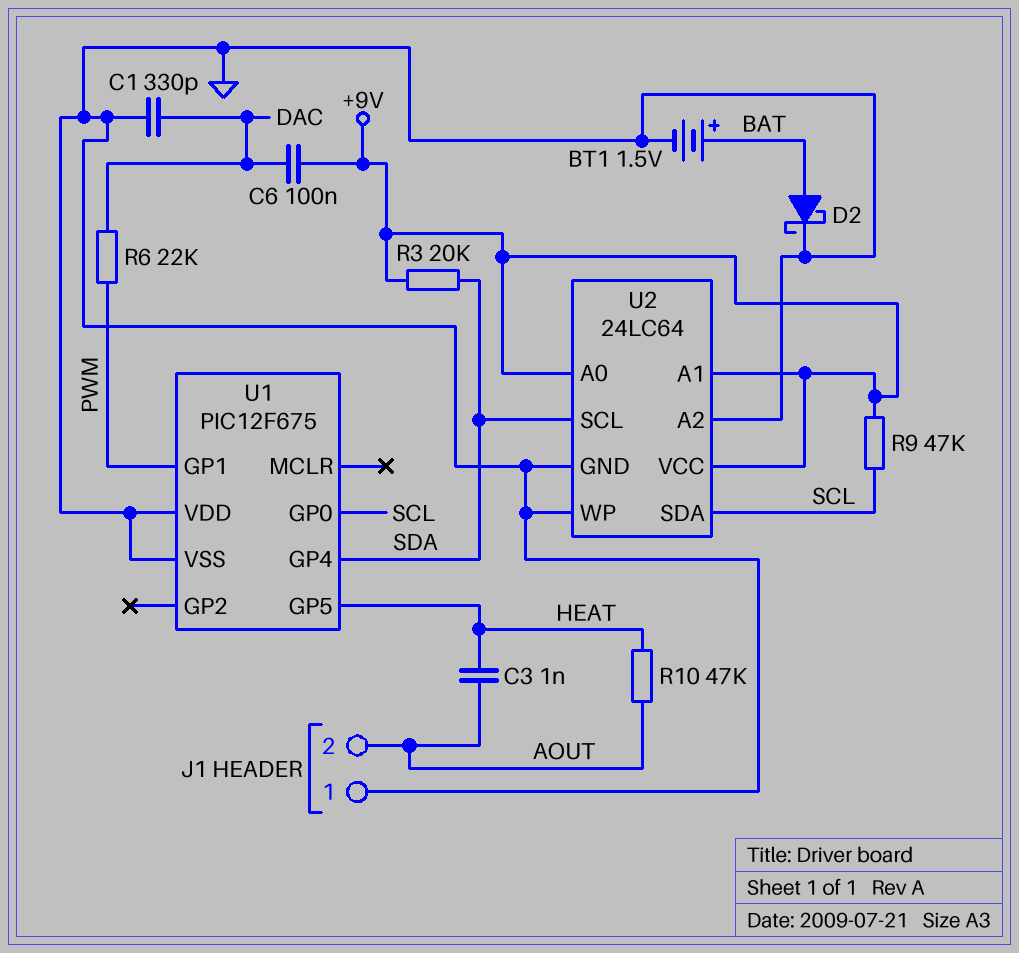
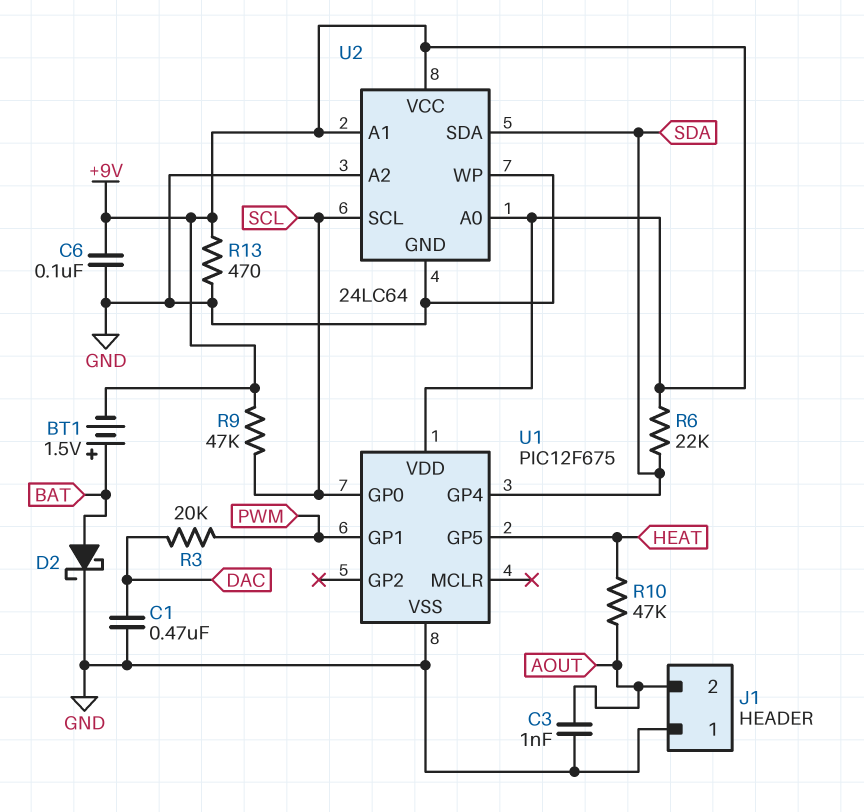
BT1: 1.5V (plus BAT, minus GND) -> 1.5V (plus BAT, minus +9V)
C1: 330pF (DAC, GND) -> 470nF (DAC, GND)
C3: 1nF (AOUT, HEAT) -> 1nF (AOUT, GND)
C6: 100nF (+9V, DAC) -> 100nF (+9V, GND)
R3: 20k (+9V, SDA) -> 20k (DAC, PWM)
R6: 22k (DAC, PWM) -> 22k (+9V, SDA)
R13: none -> 470 (+9V, GND)
U1 pin VDD: GND -> +9V
U2 pin SCL: SDA -> SCL
U2 pin SDA: SCL -> SDA

